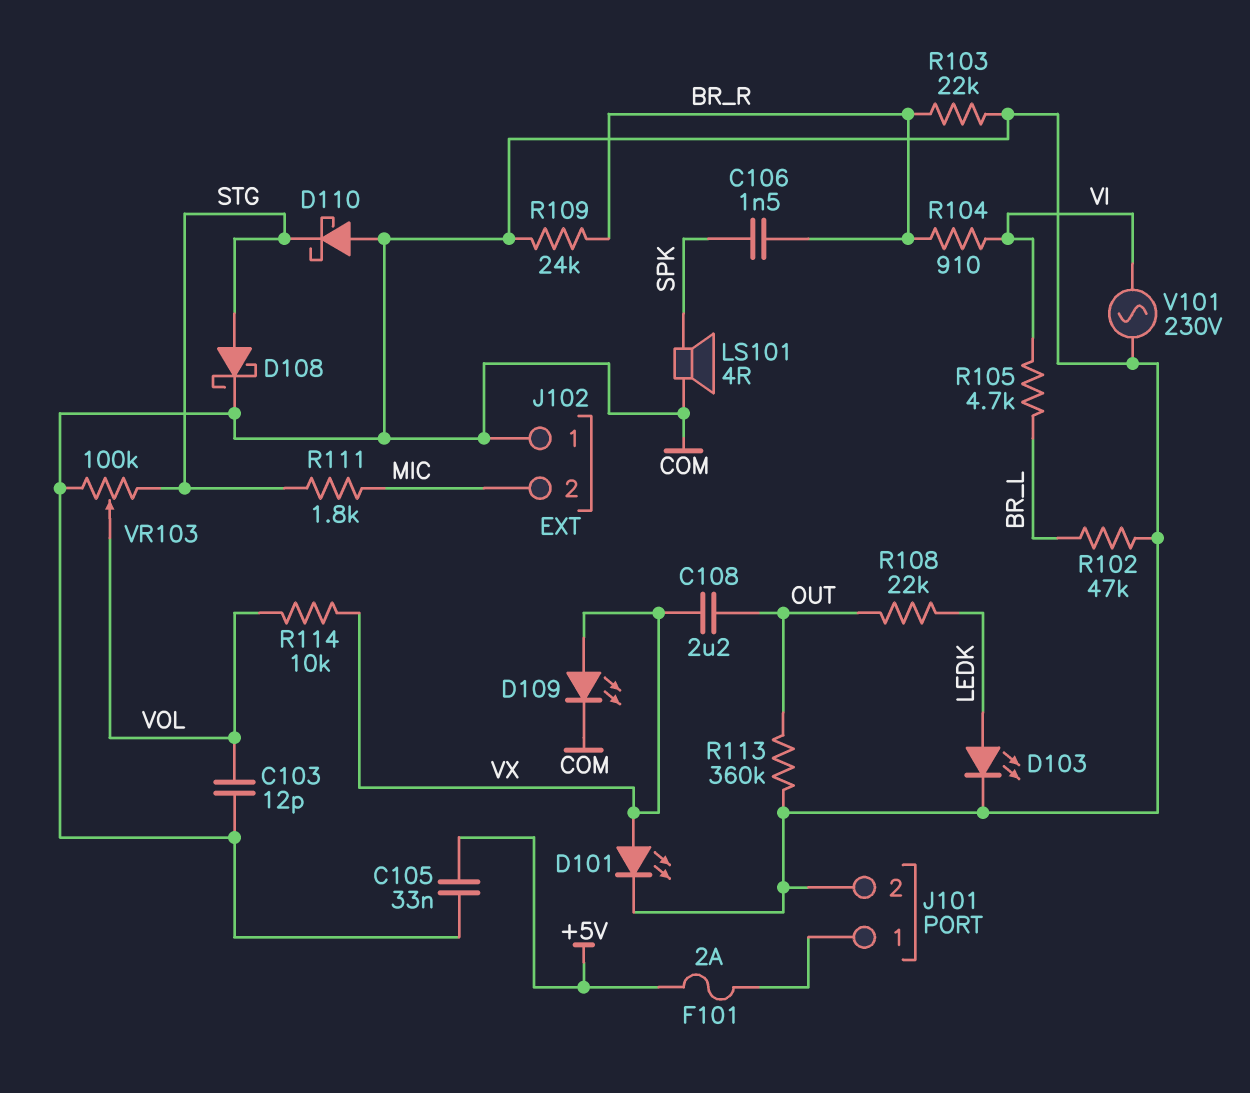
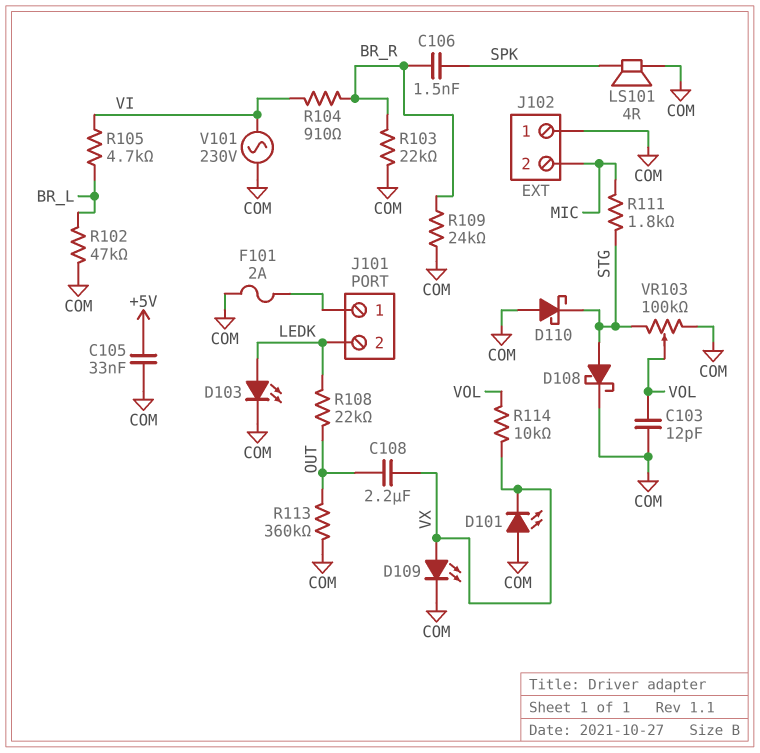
D101: LED (A VX, K COM) -> LED (A COM, K VX)
F101: 2A (+5V, J101/1) -> 2A (COM, J101/1)
J101 pin 2: COM -> LEDK

